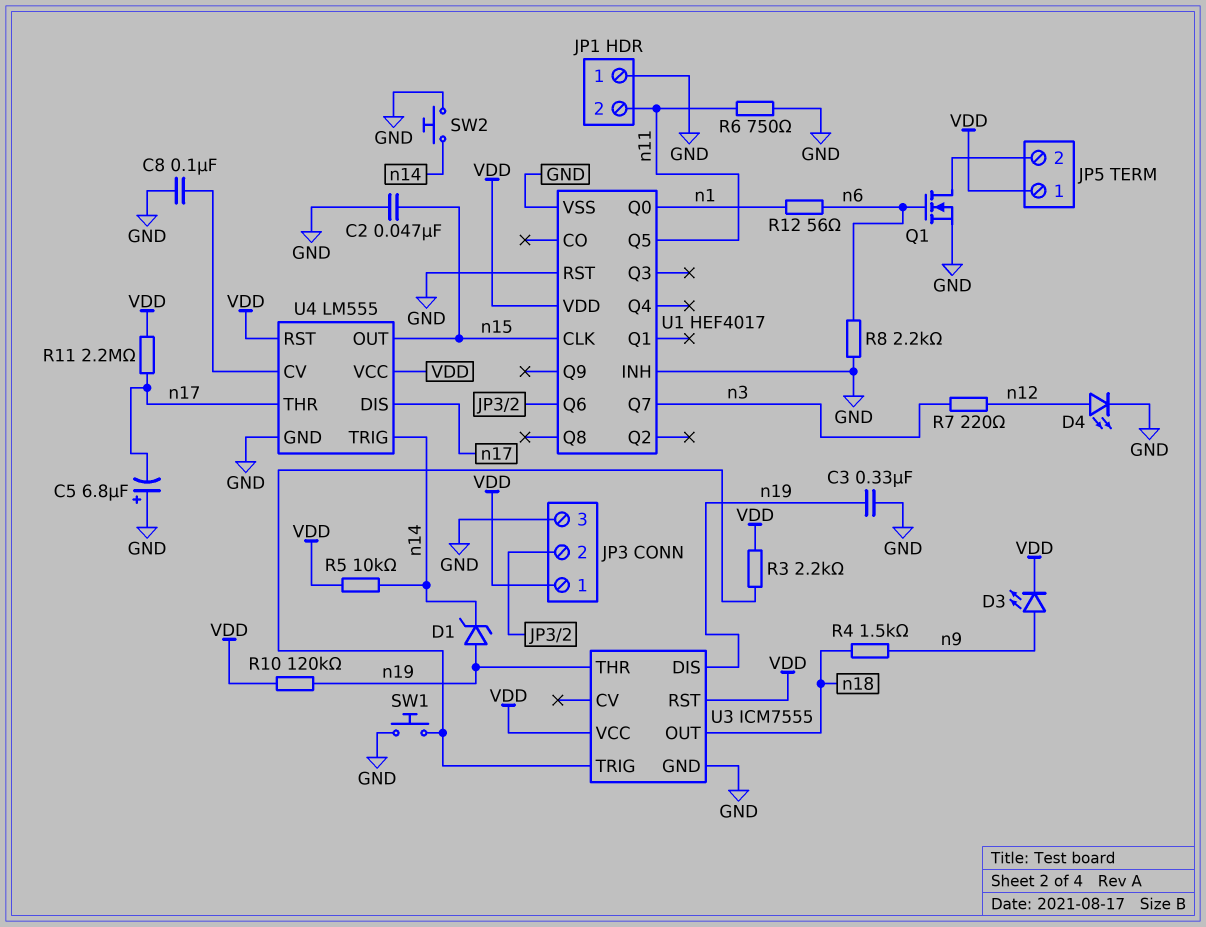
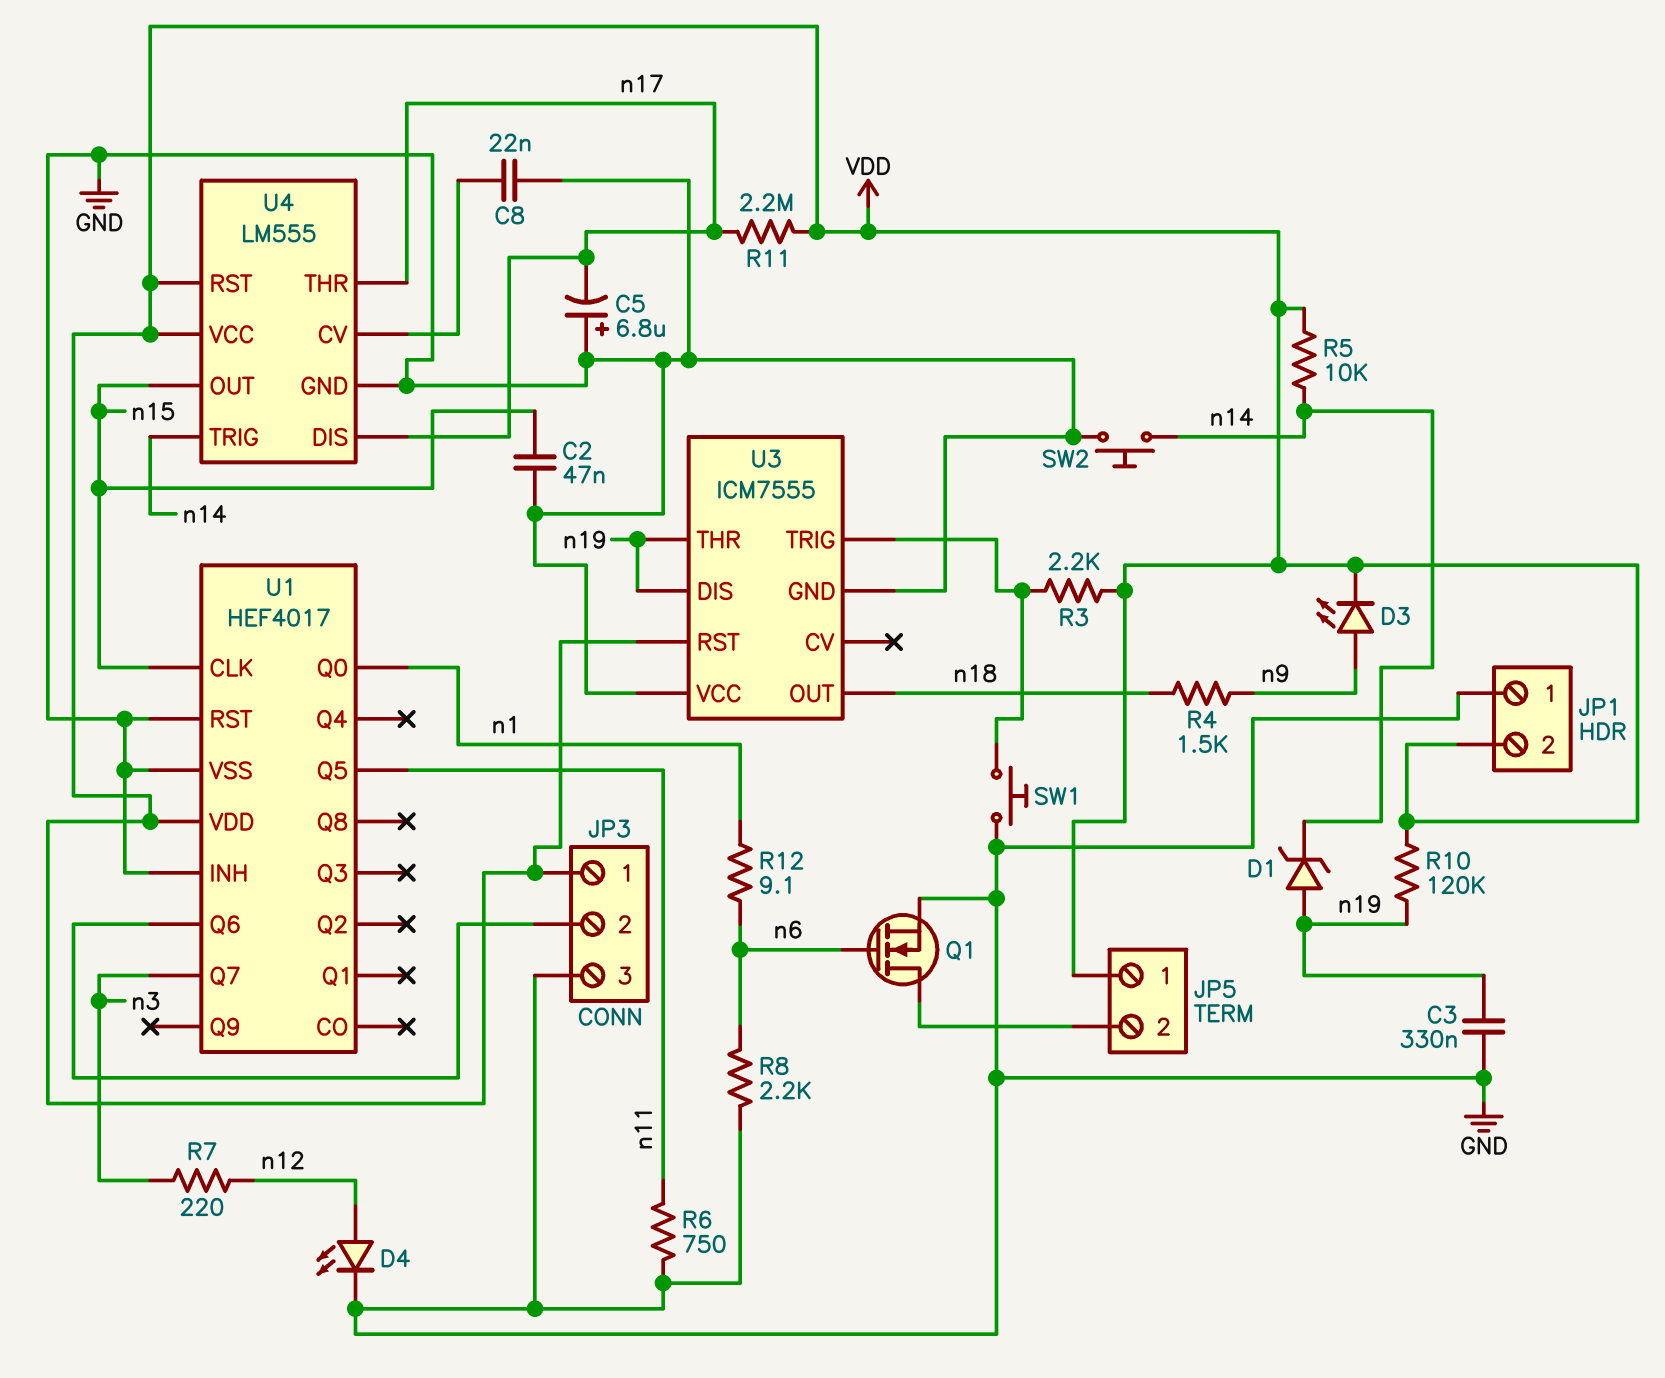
C8: 100nF (GND, U4/CV) -> 22nF (GND, U4/CV)
JP1 pin 2: n11 -> VDD
R12: 56 (n1, n6) -> 9.1 (n1, n6)
U3 pin VCC: VDD -> GND

